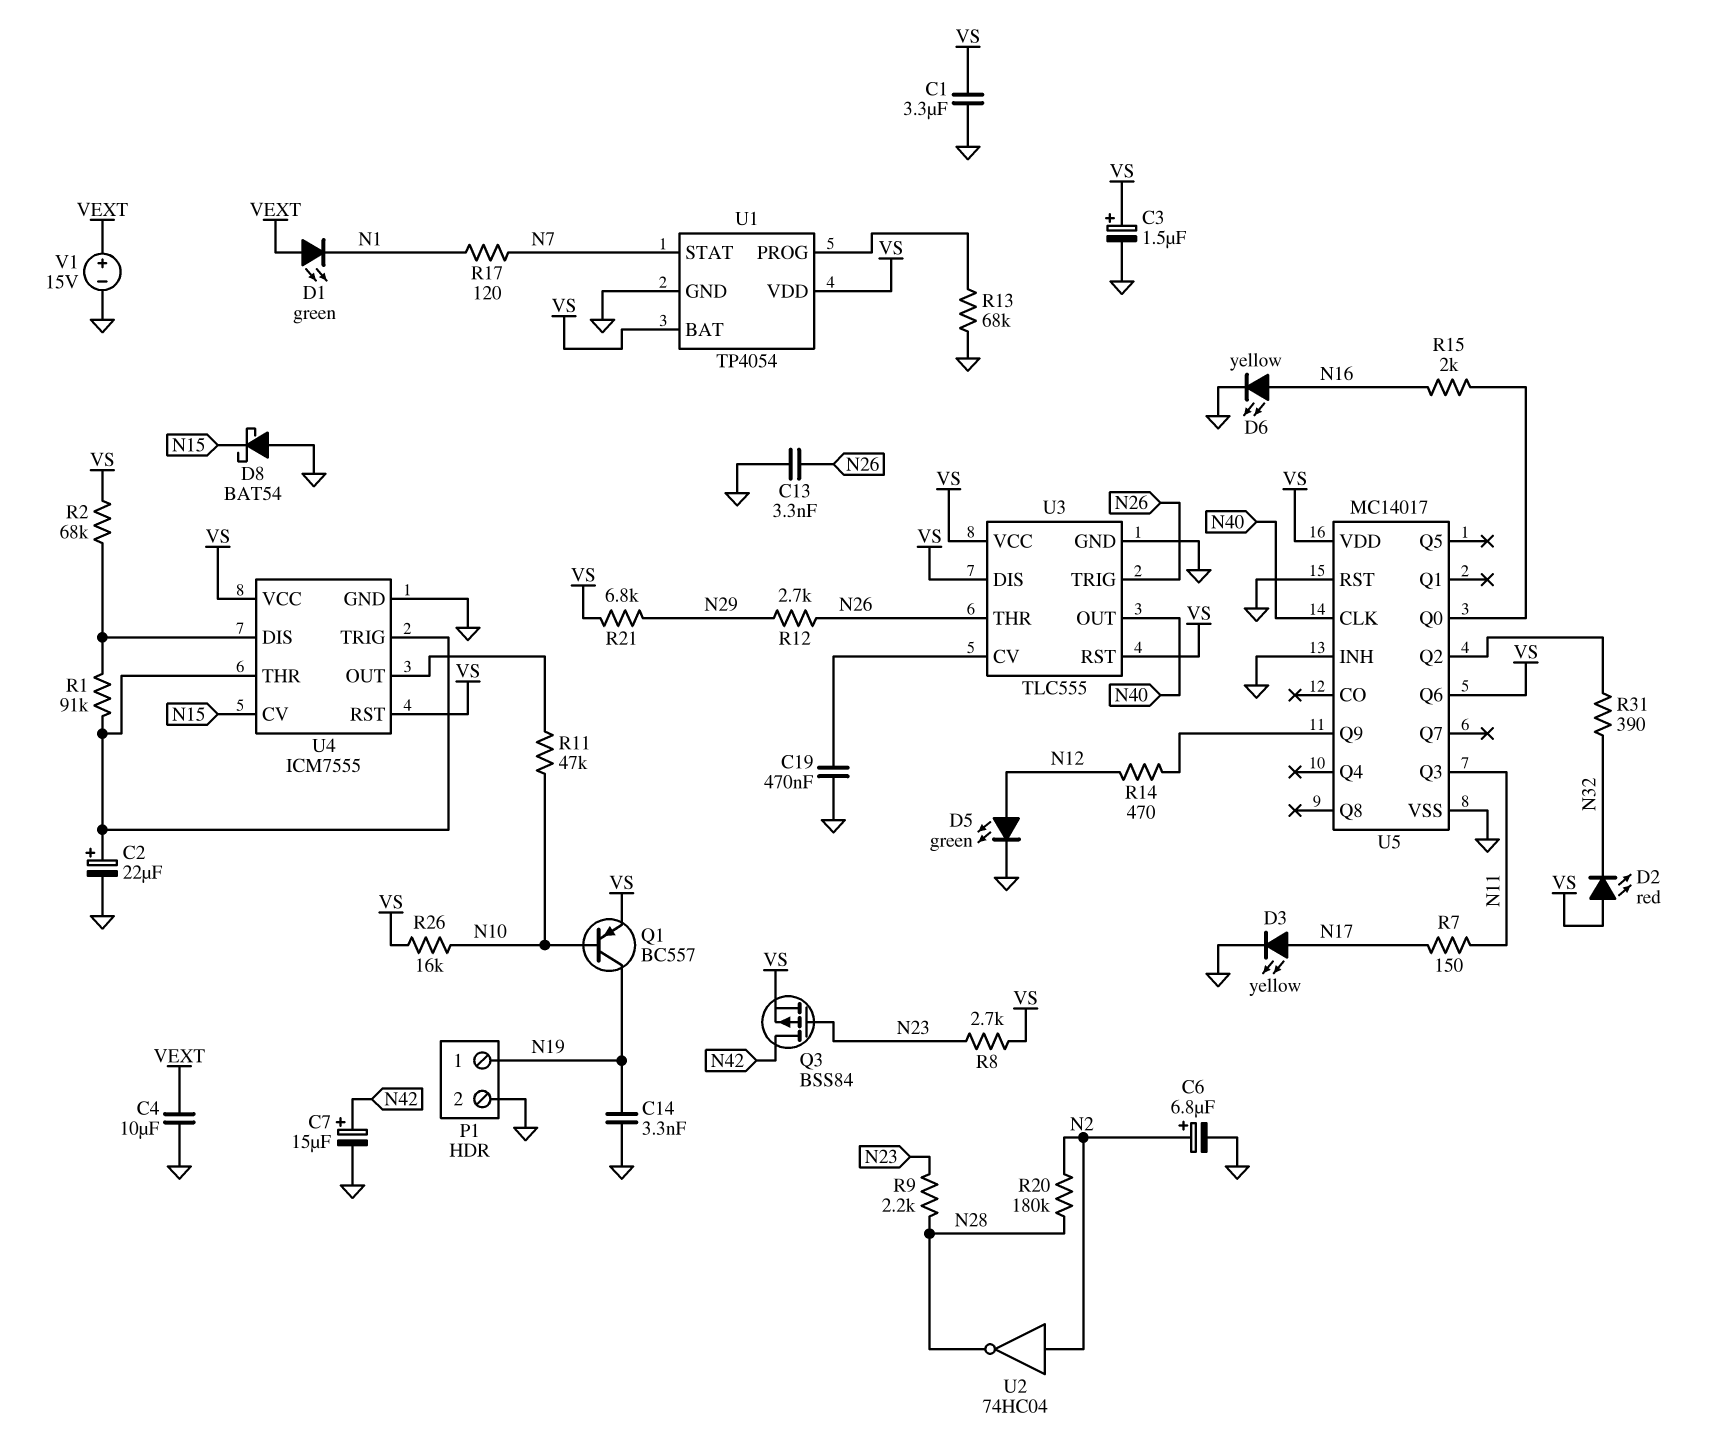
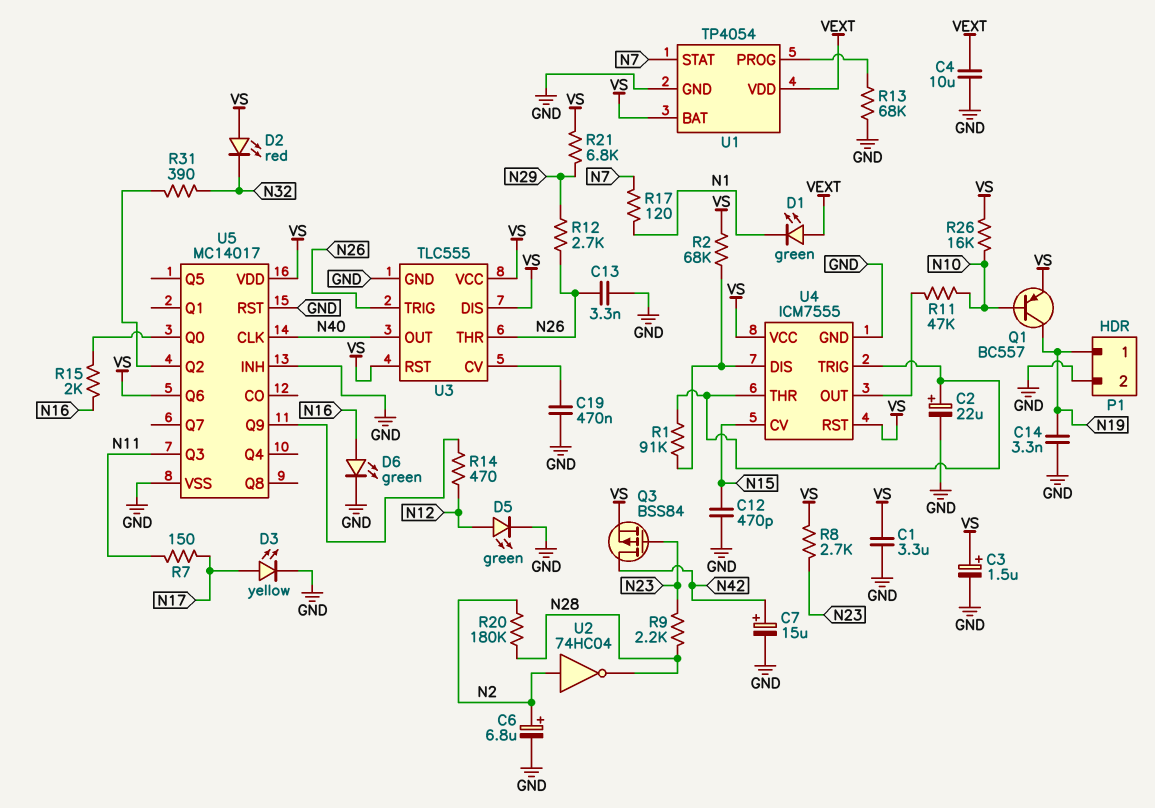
C12: none -> 470pF (GND, N15)
D6: LED yellow (A N16, K GND) -> LED green (A N16, K GND)
D8: schottky BAT54 (A GND, K N15) -> none
U1 pin VDD: VS -> VEXT
V1: 15V (plus VEXT, minus GND) -> none

